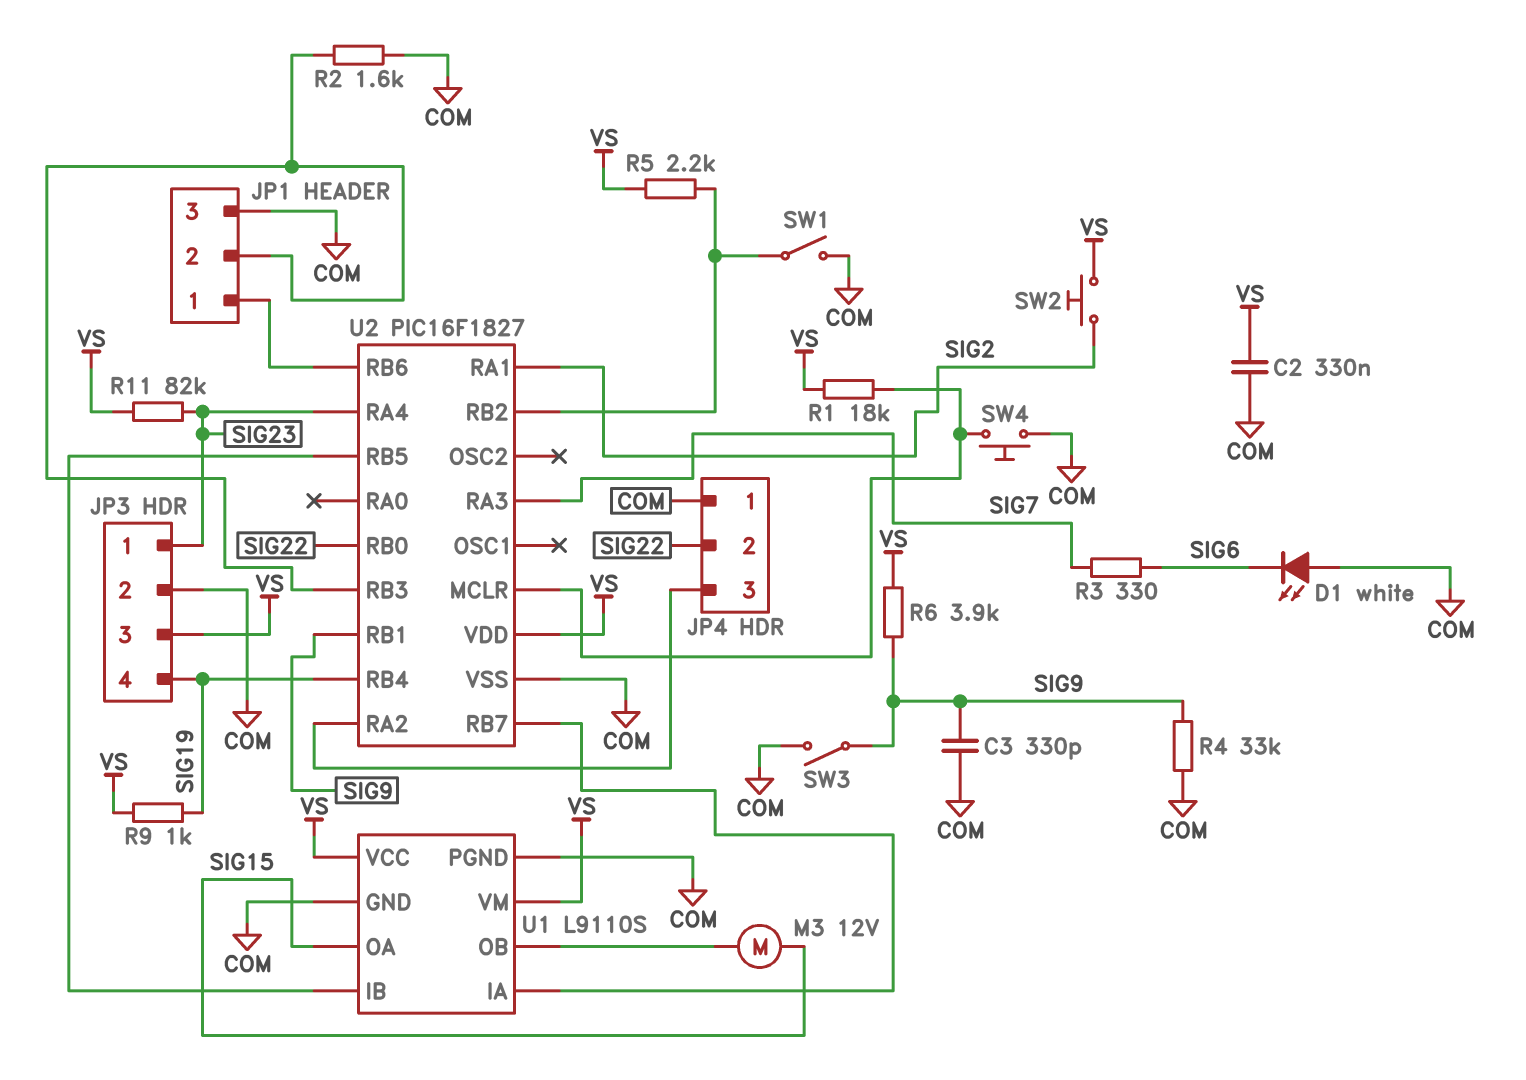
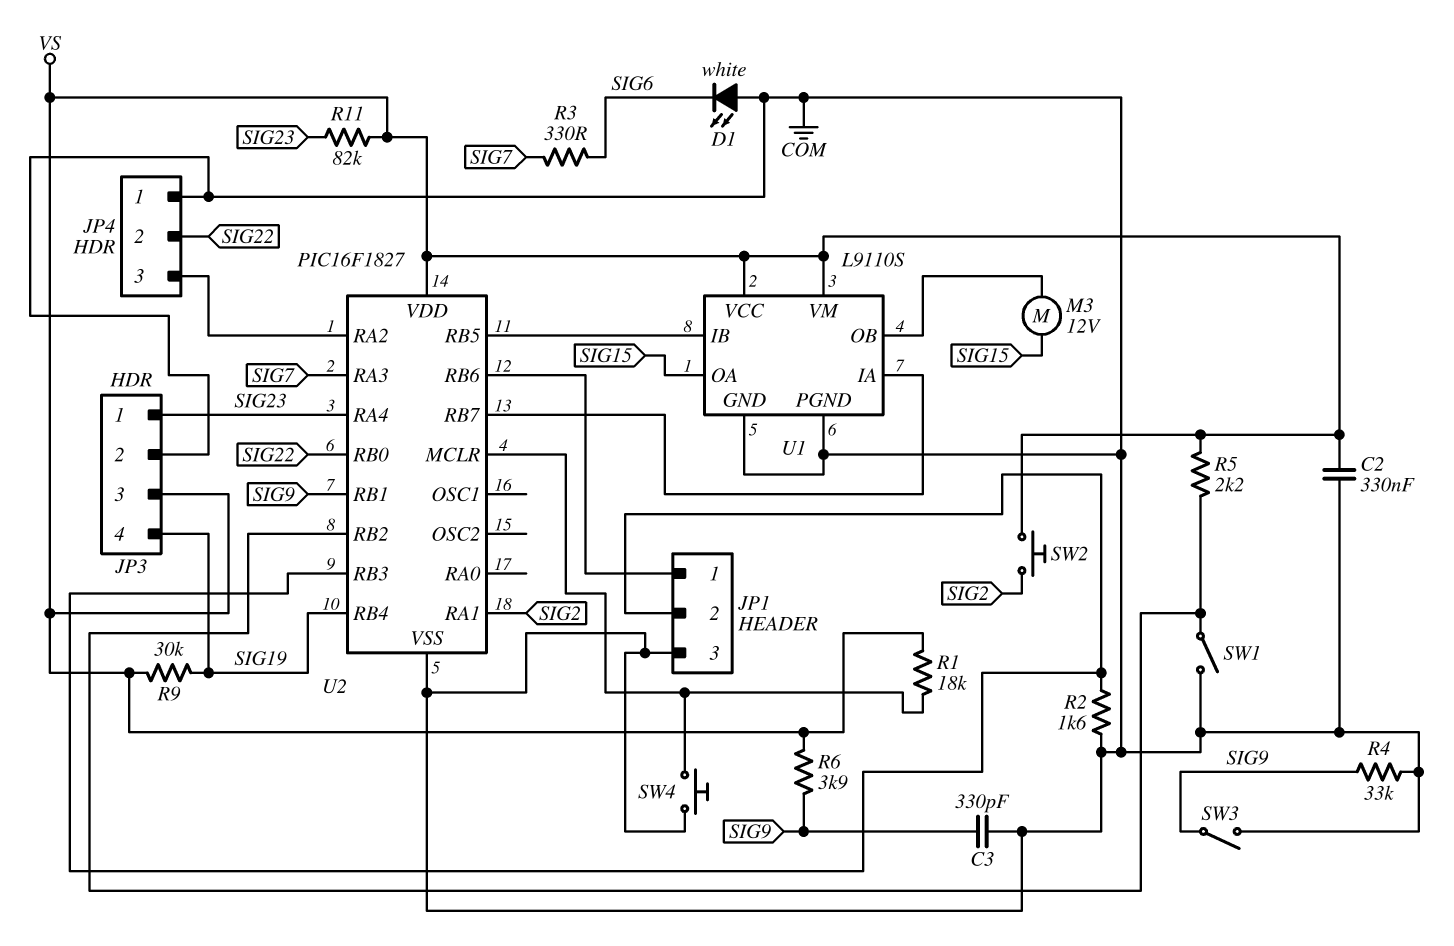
R9: 1k (SIG19, VS) -> 30k (SIG19, VS)

